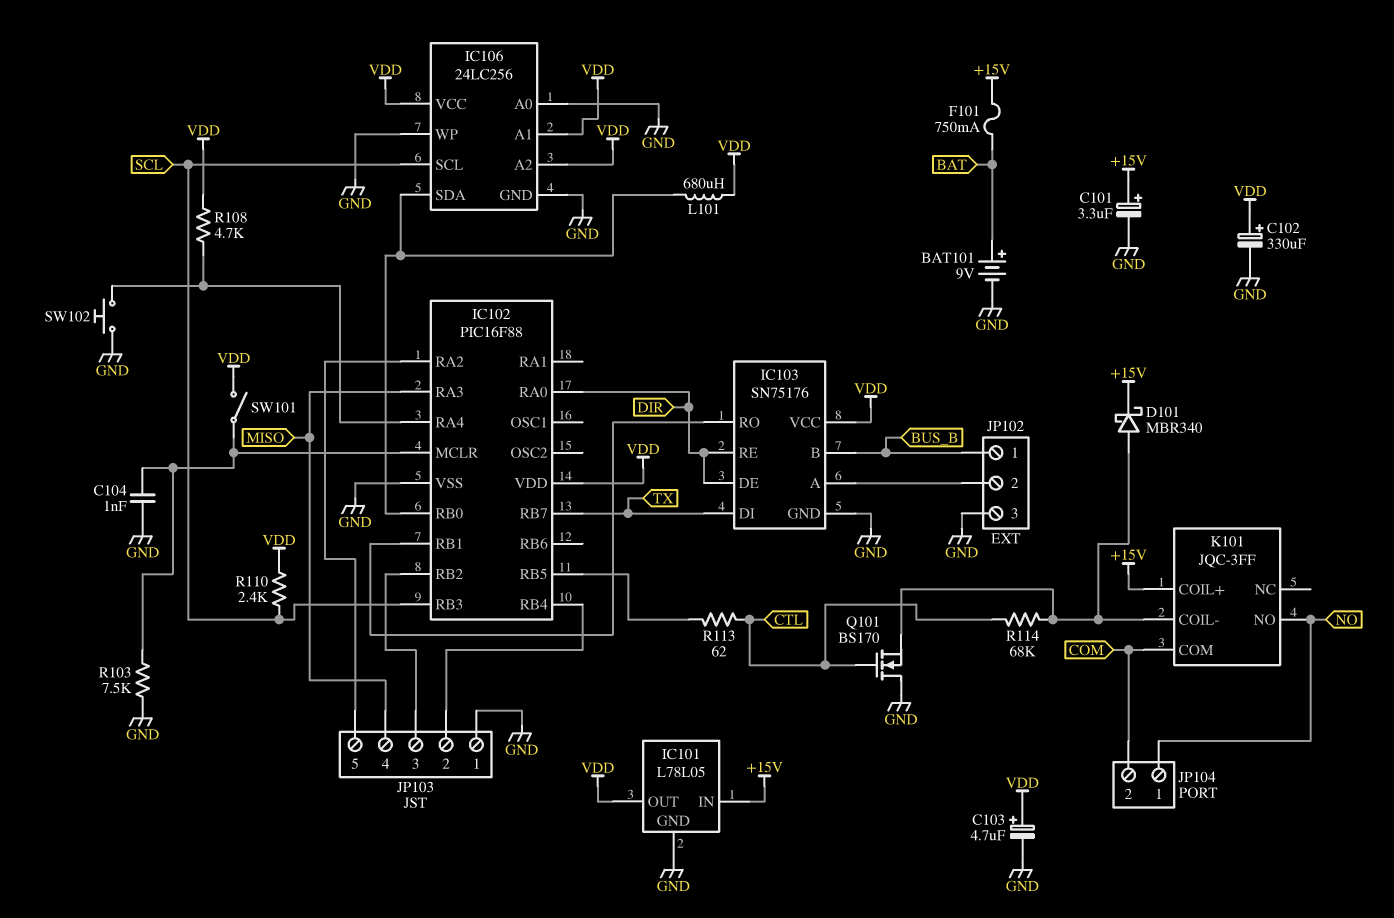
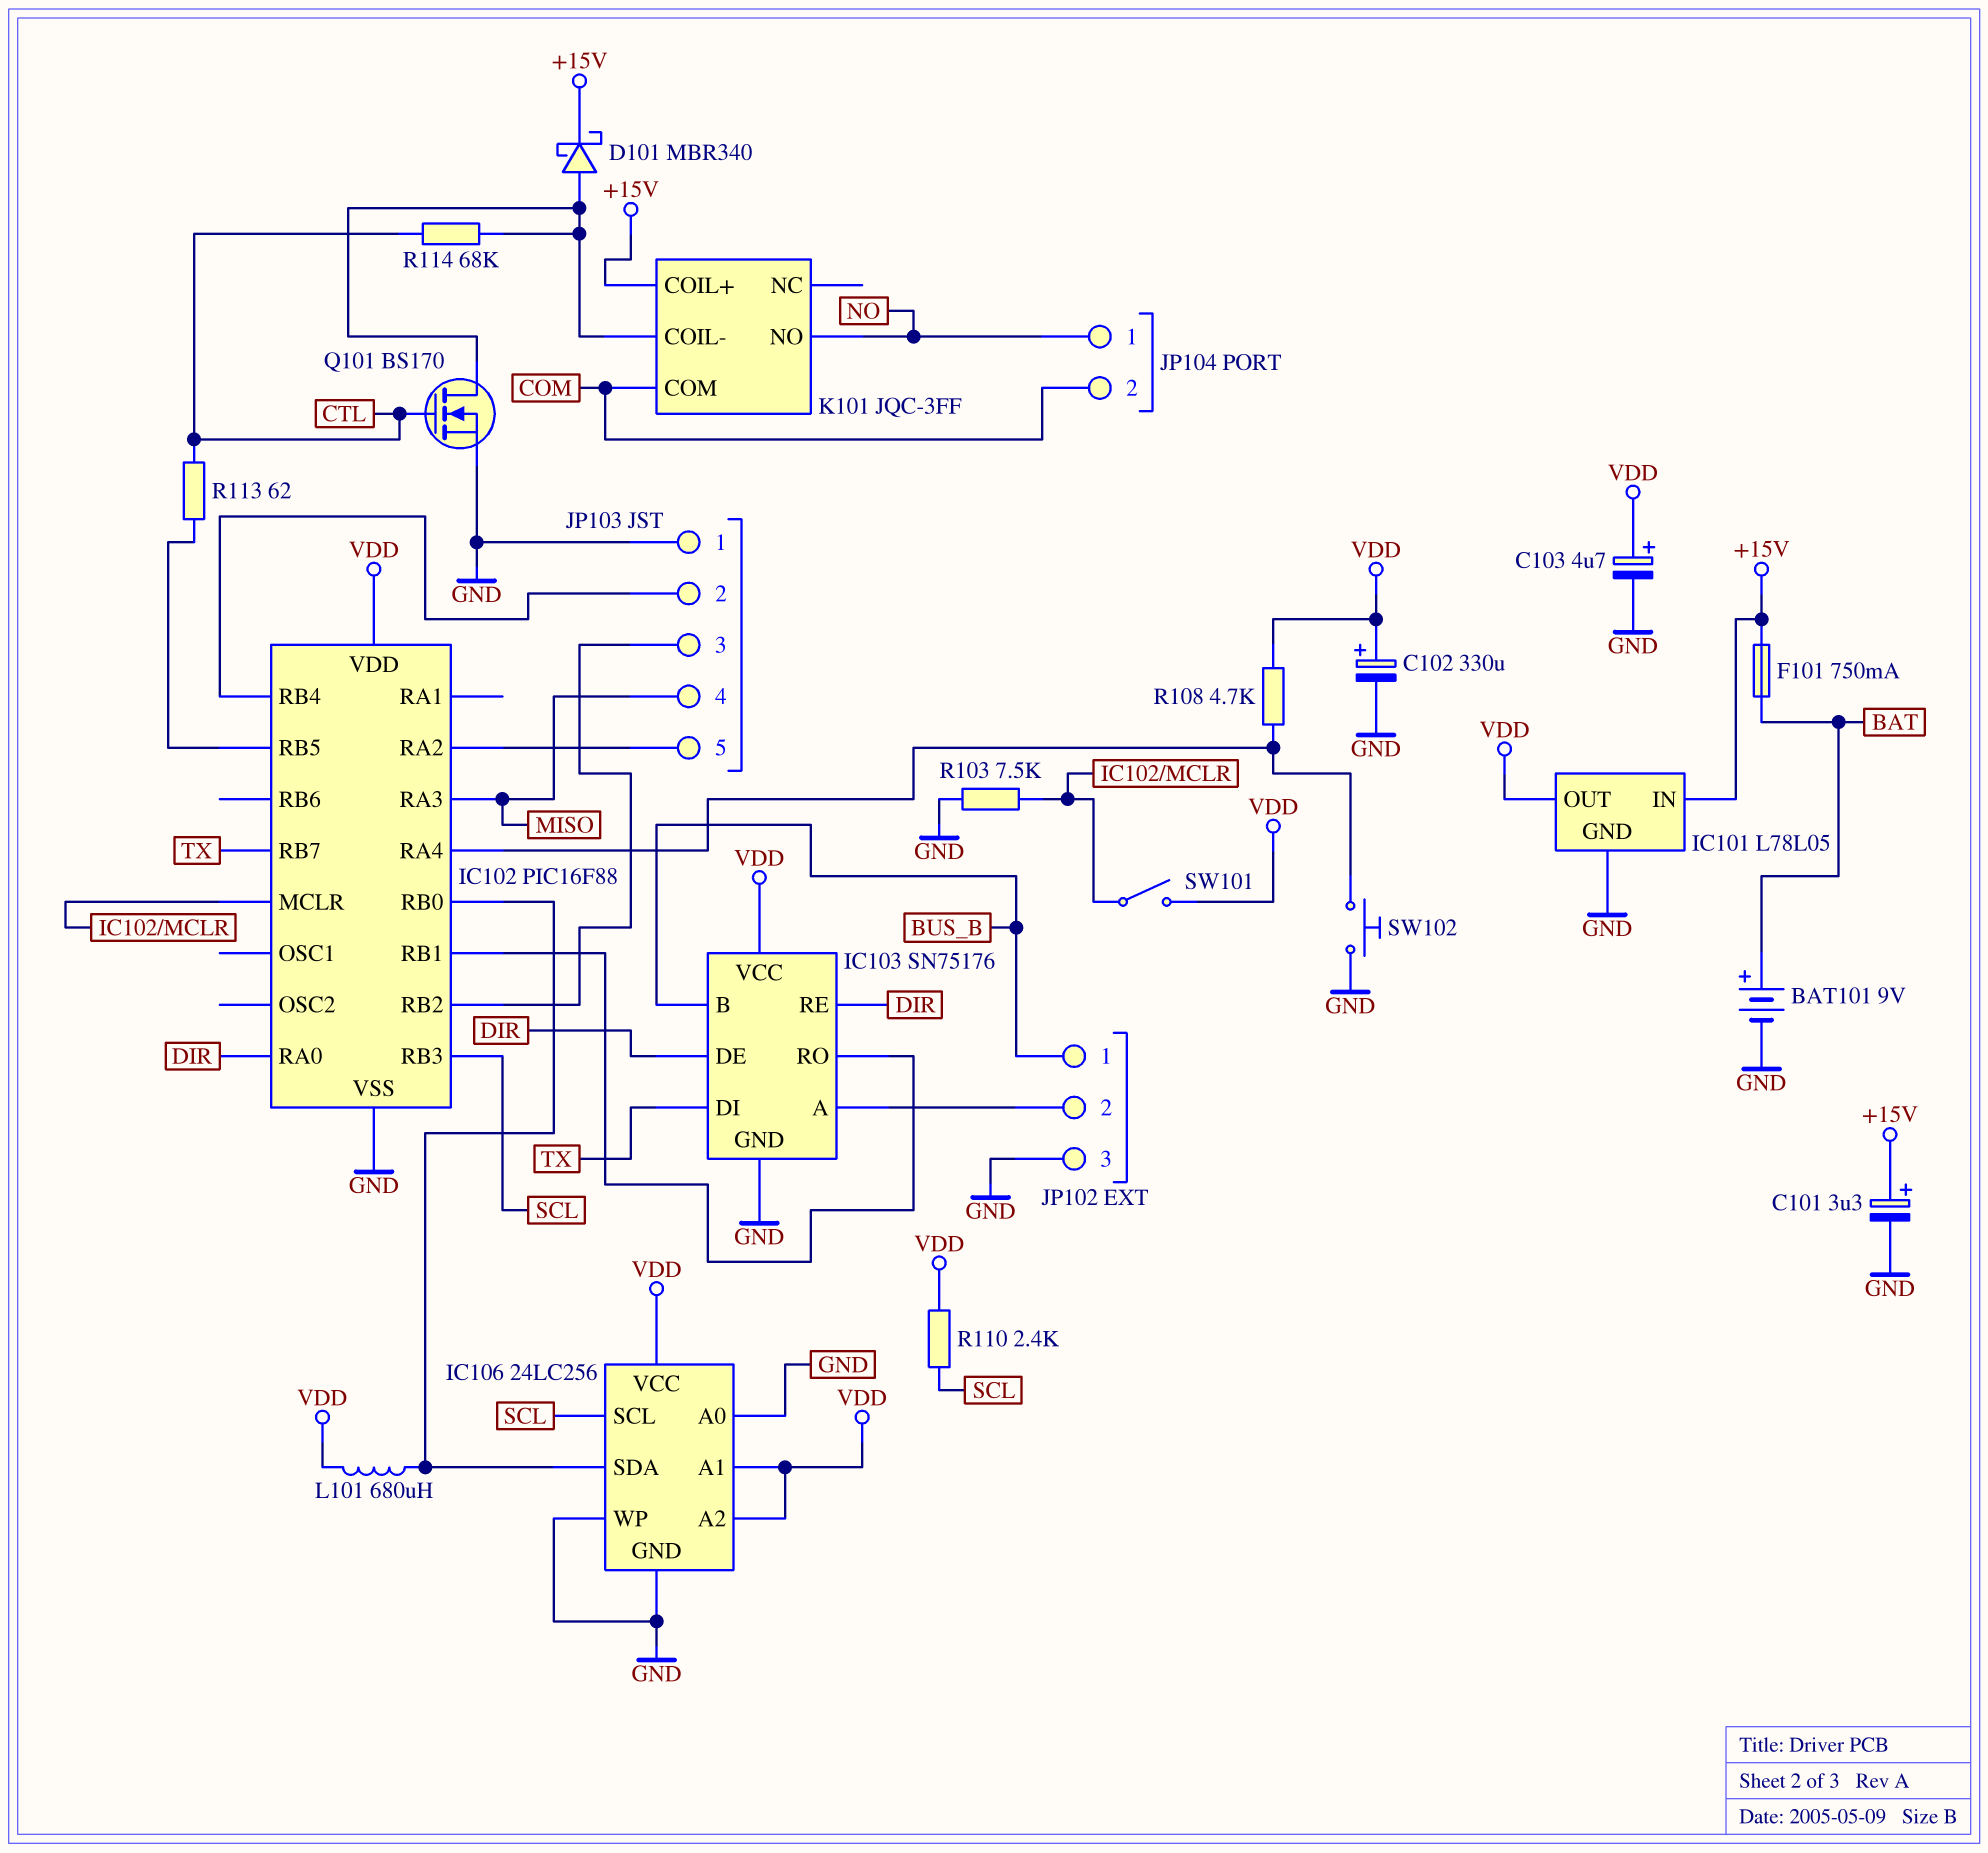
C104: 1nF (GND, IC102/MCLR) -> none
Q101: NMOS BS170 (G CTL, D GND, S K101/COIL-) -> NMOS BS170 (G CTL, D K101/COIL-, S GND)

